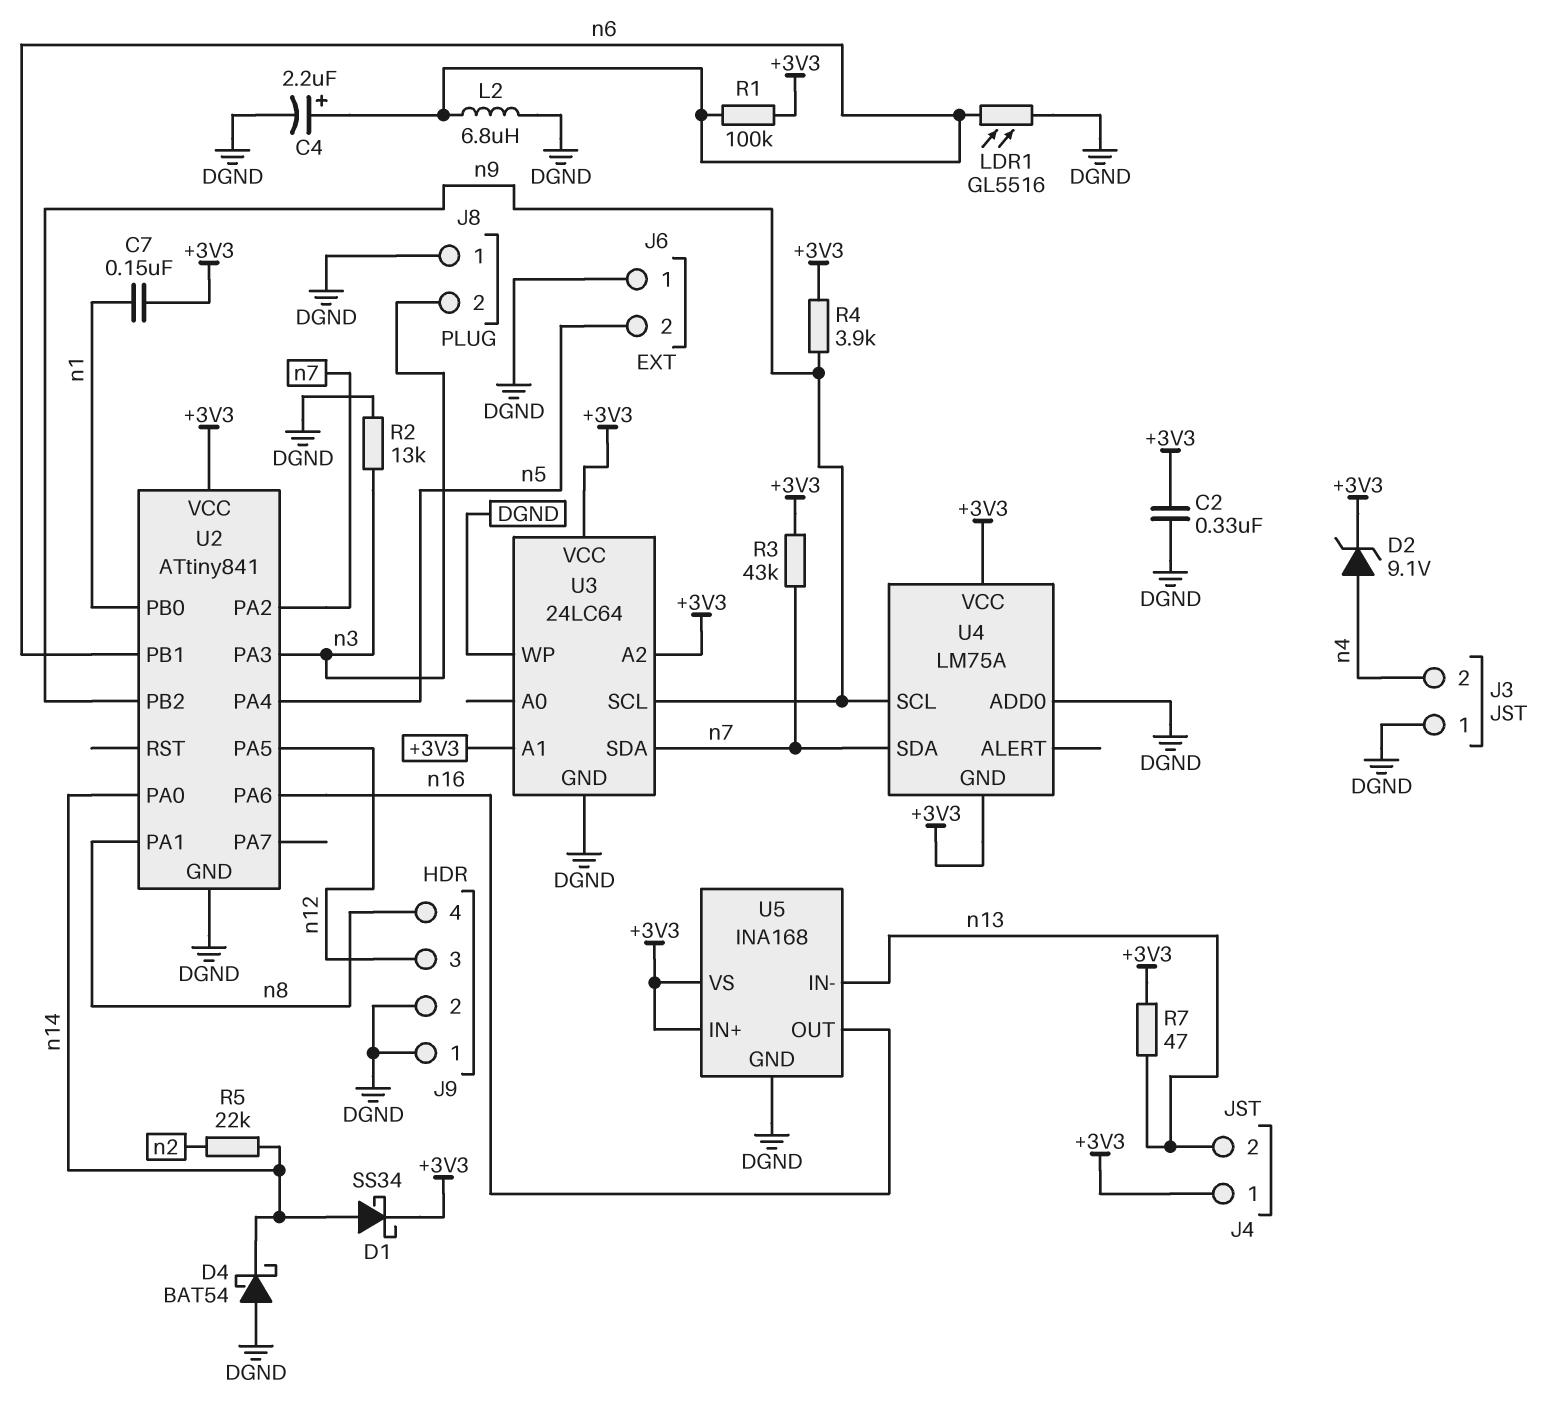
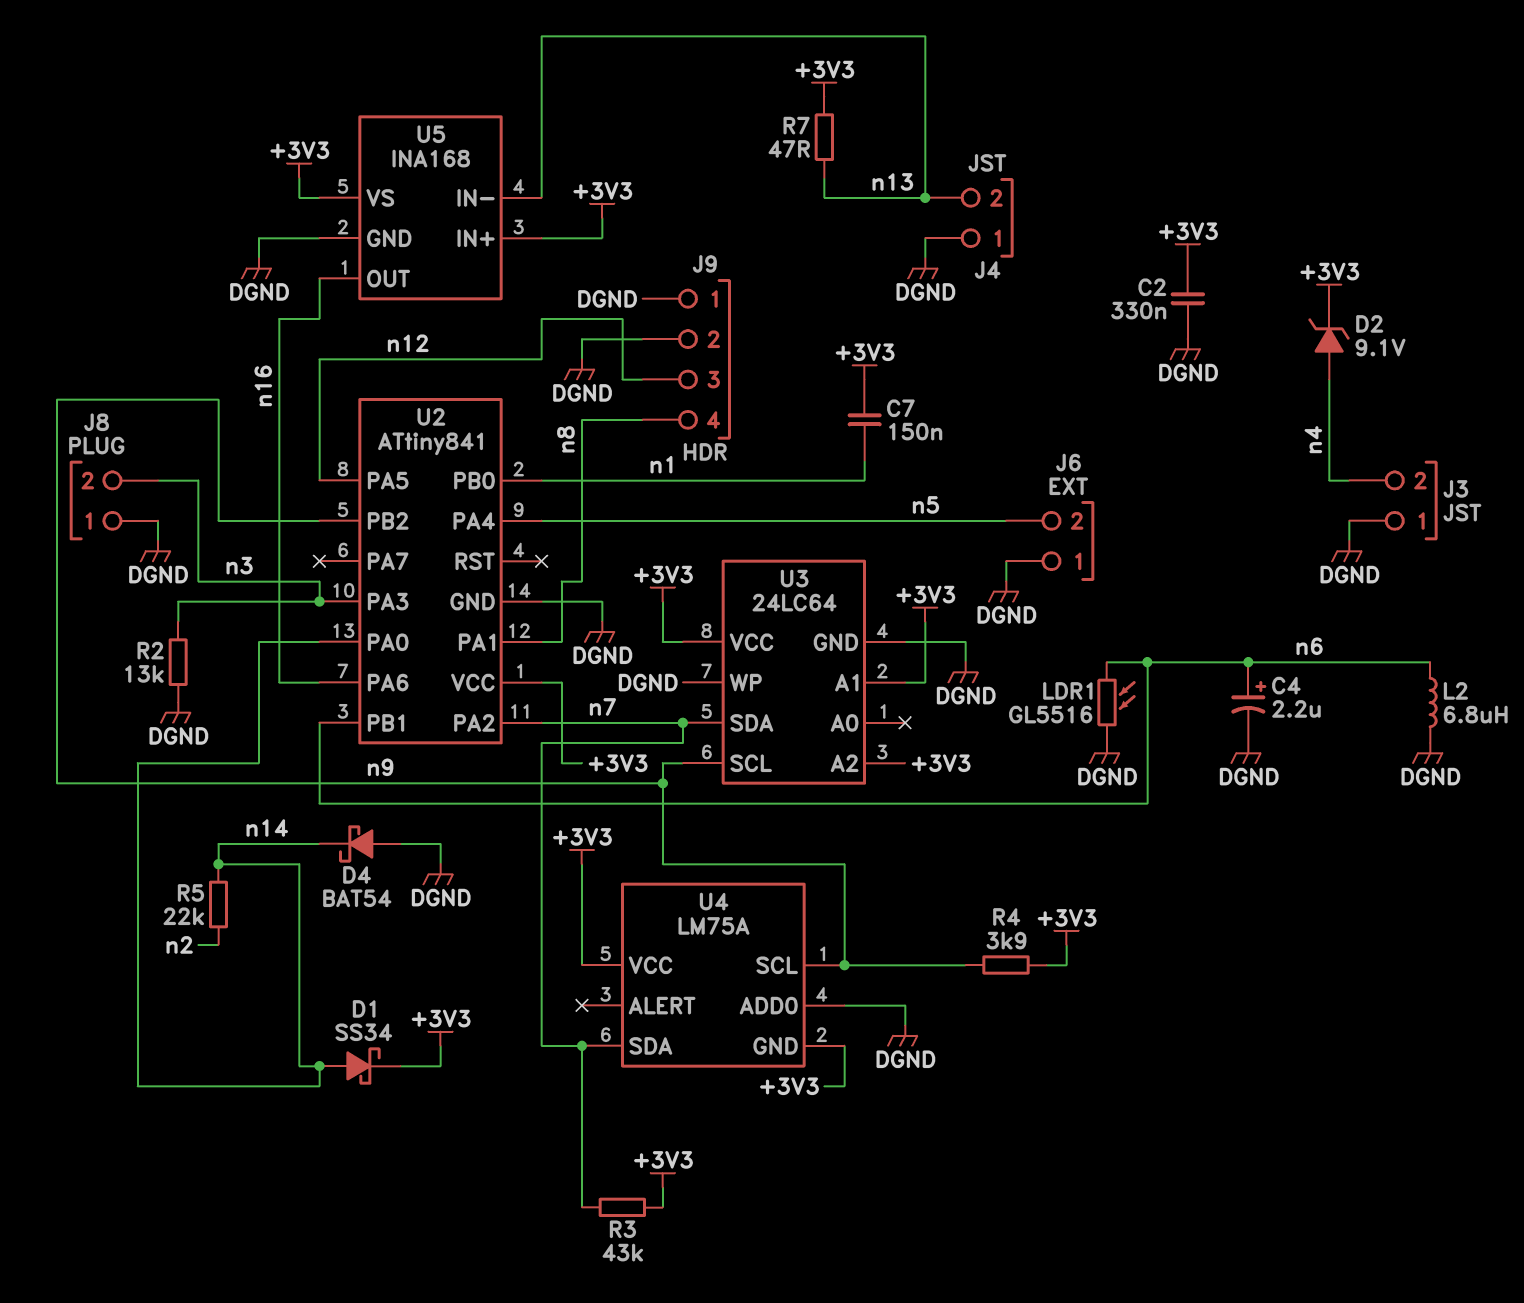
J4 pin 1: +3V3 -> DGND
R1: 100k (+3V3, n6) -> none

